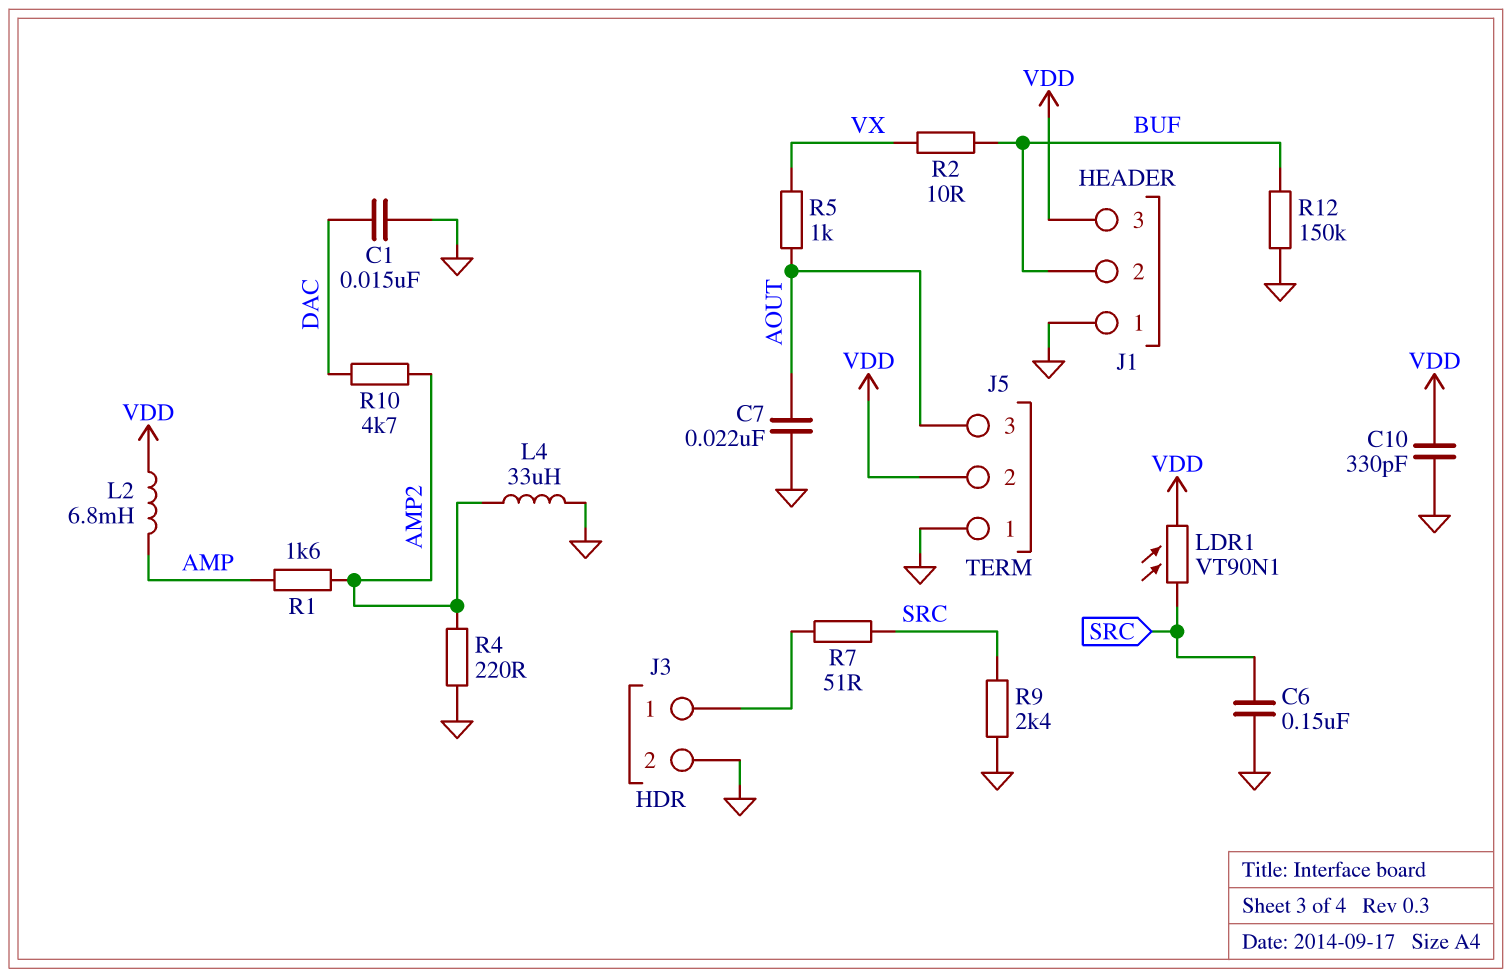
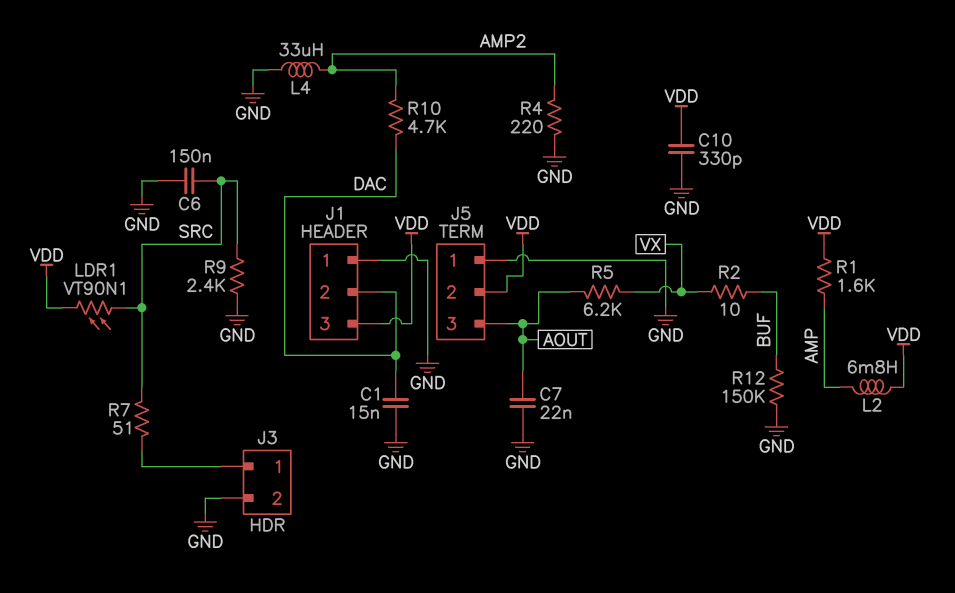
J1 pin 2: BUF -> DAC
R1: 1.6k (AMP, AMP2) -> 1.6k (AMP, VDD)
R5: 1k (AOUT, VX) -> 6.2k (AOUT, VX)

